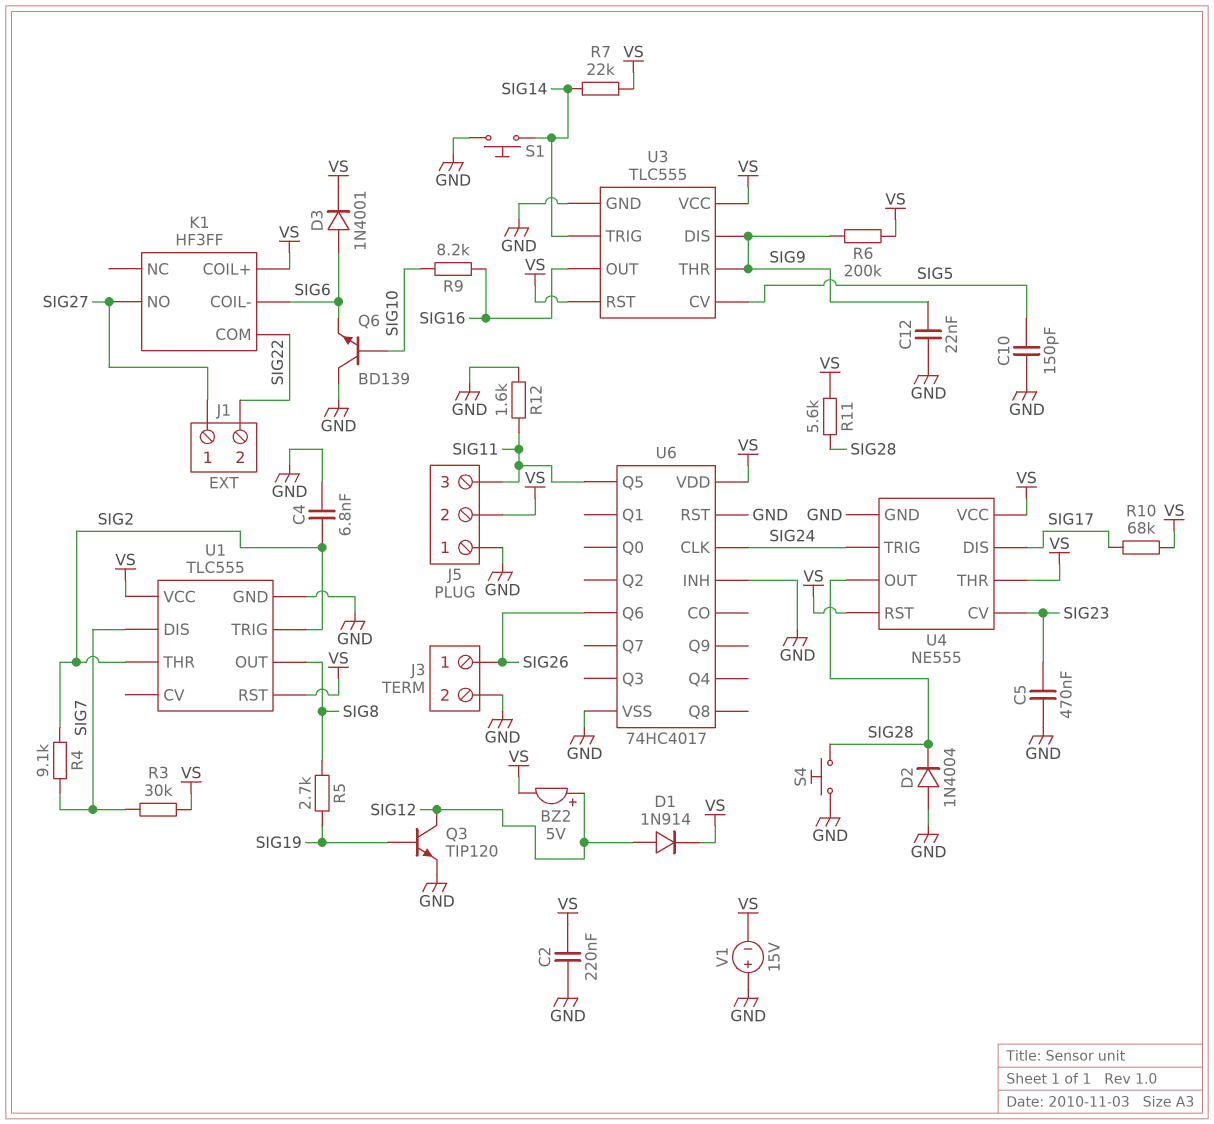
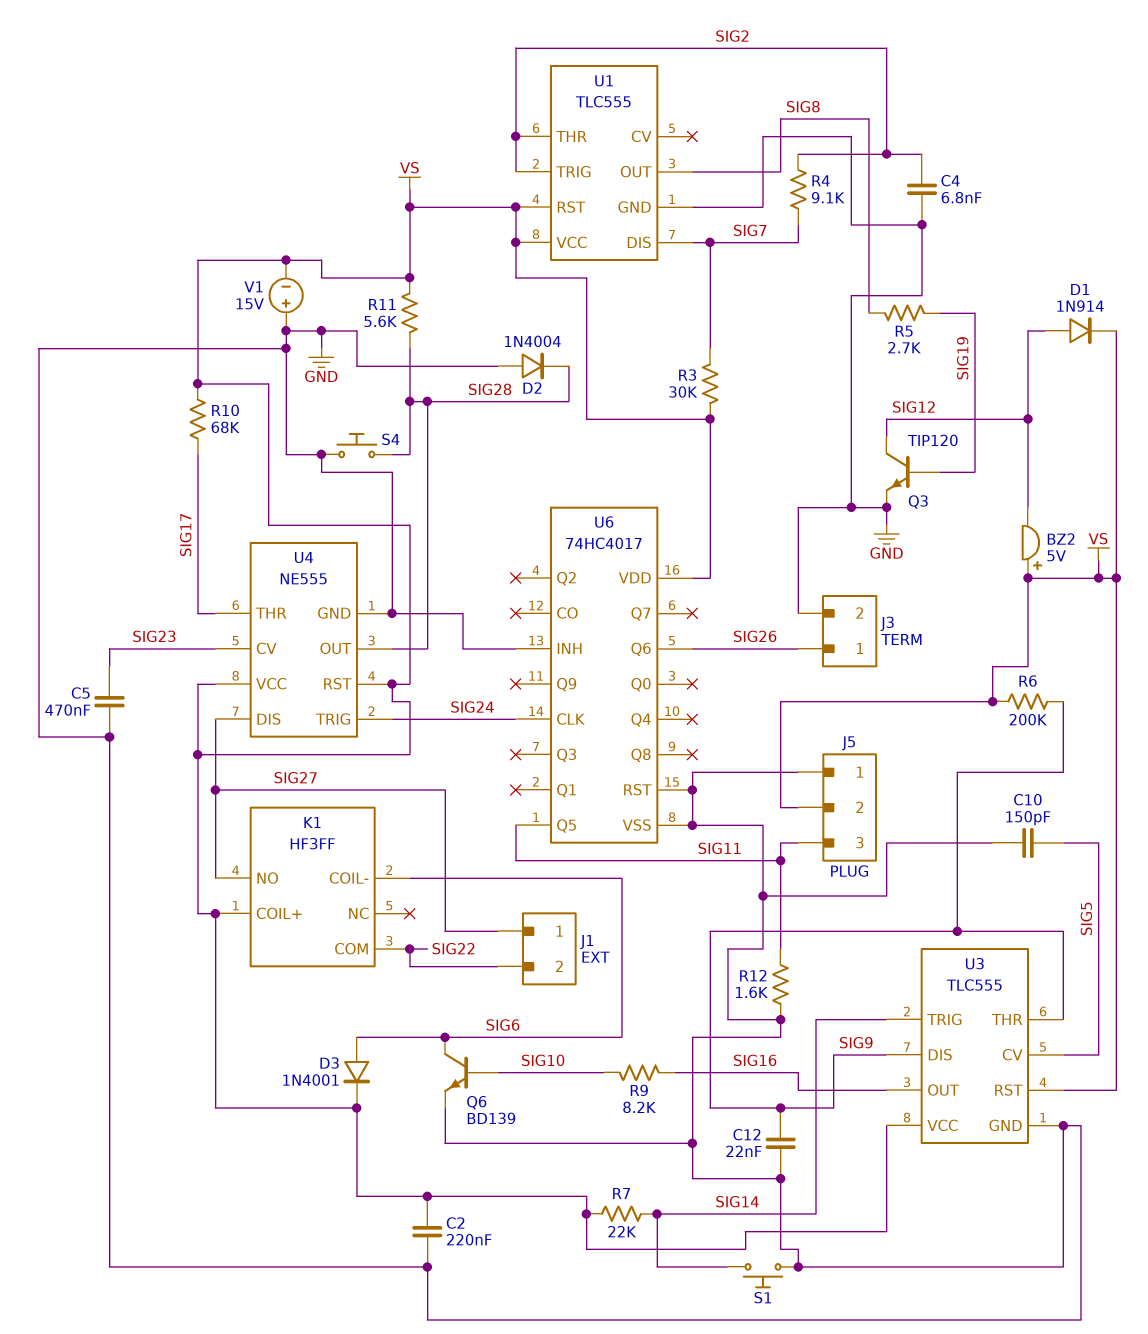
BZ2: buzzer 5V (plus SIG12, minus VS) -> buzzer 5V (plus VS, minus SIG12)
Q6: NPN BD139 (B SIG10, C GND, E SIG6) -> NPN BD139 (B SIG10, C SIG6, E GND)
U4 pin DIS: SIG17 -> SIG27
U4 pin THR: VS -> SIG17

